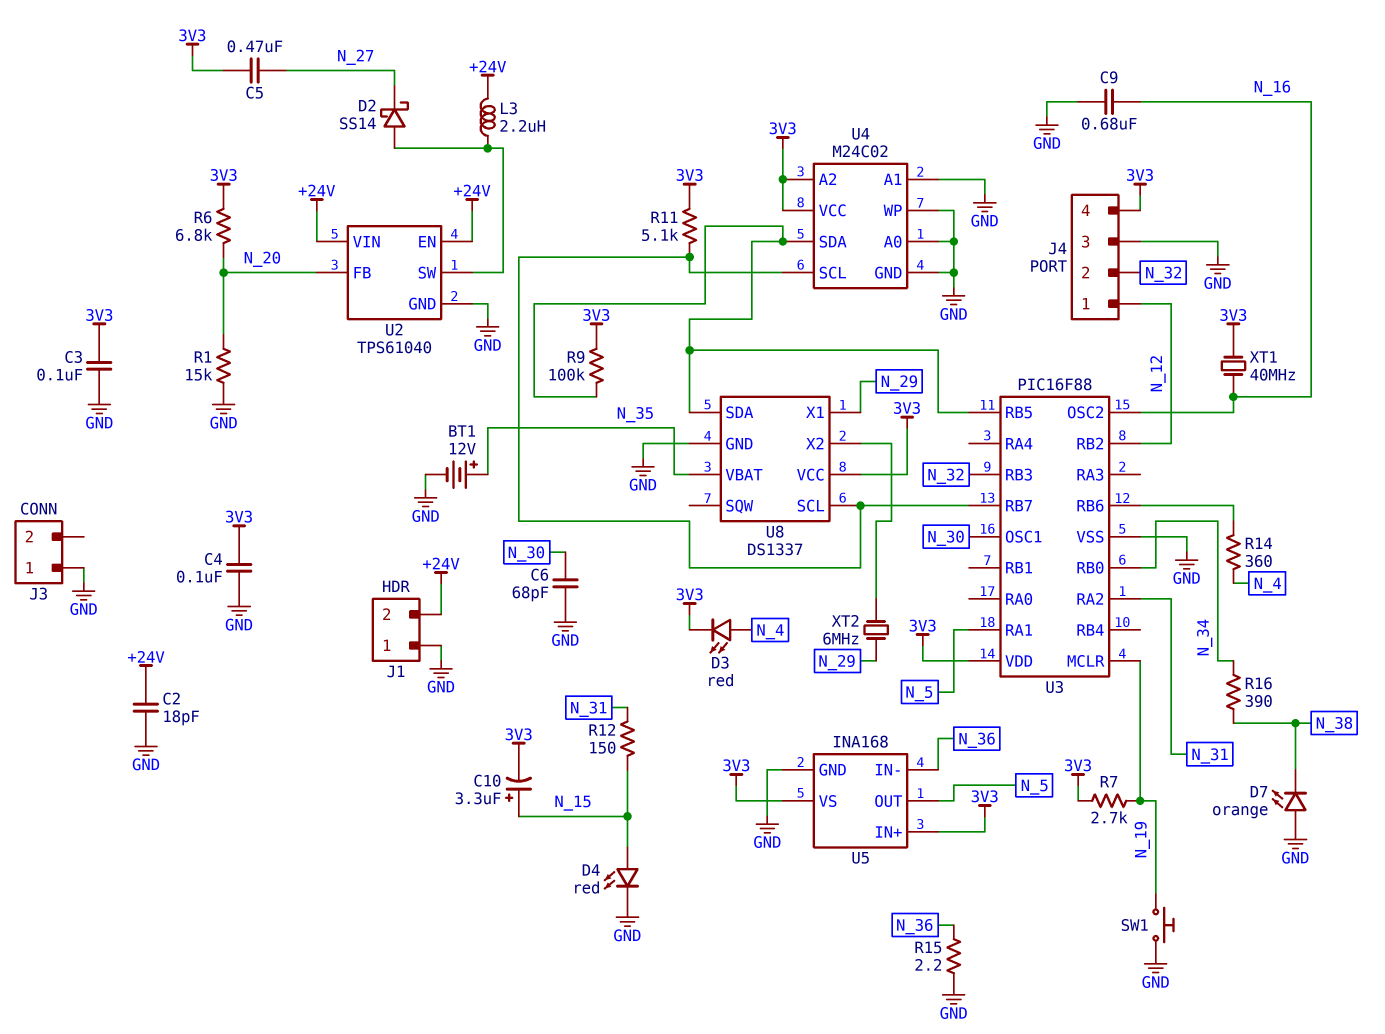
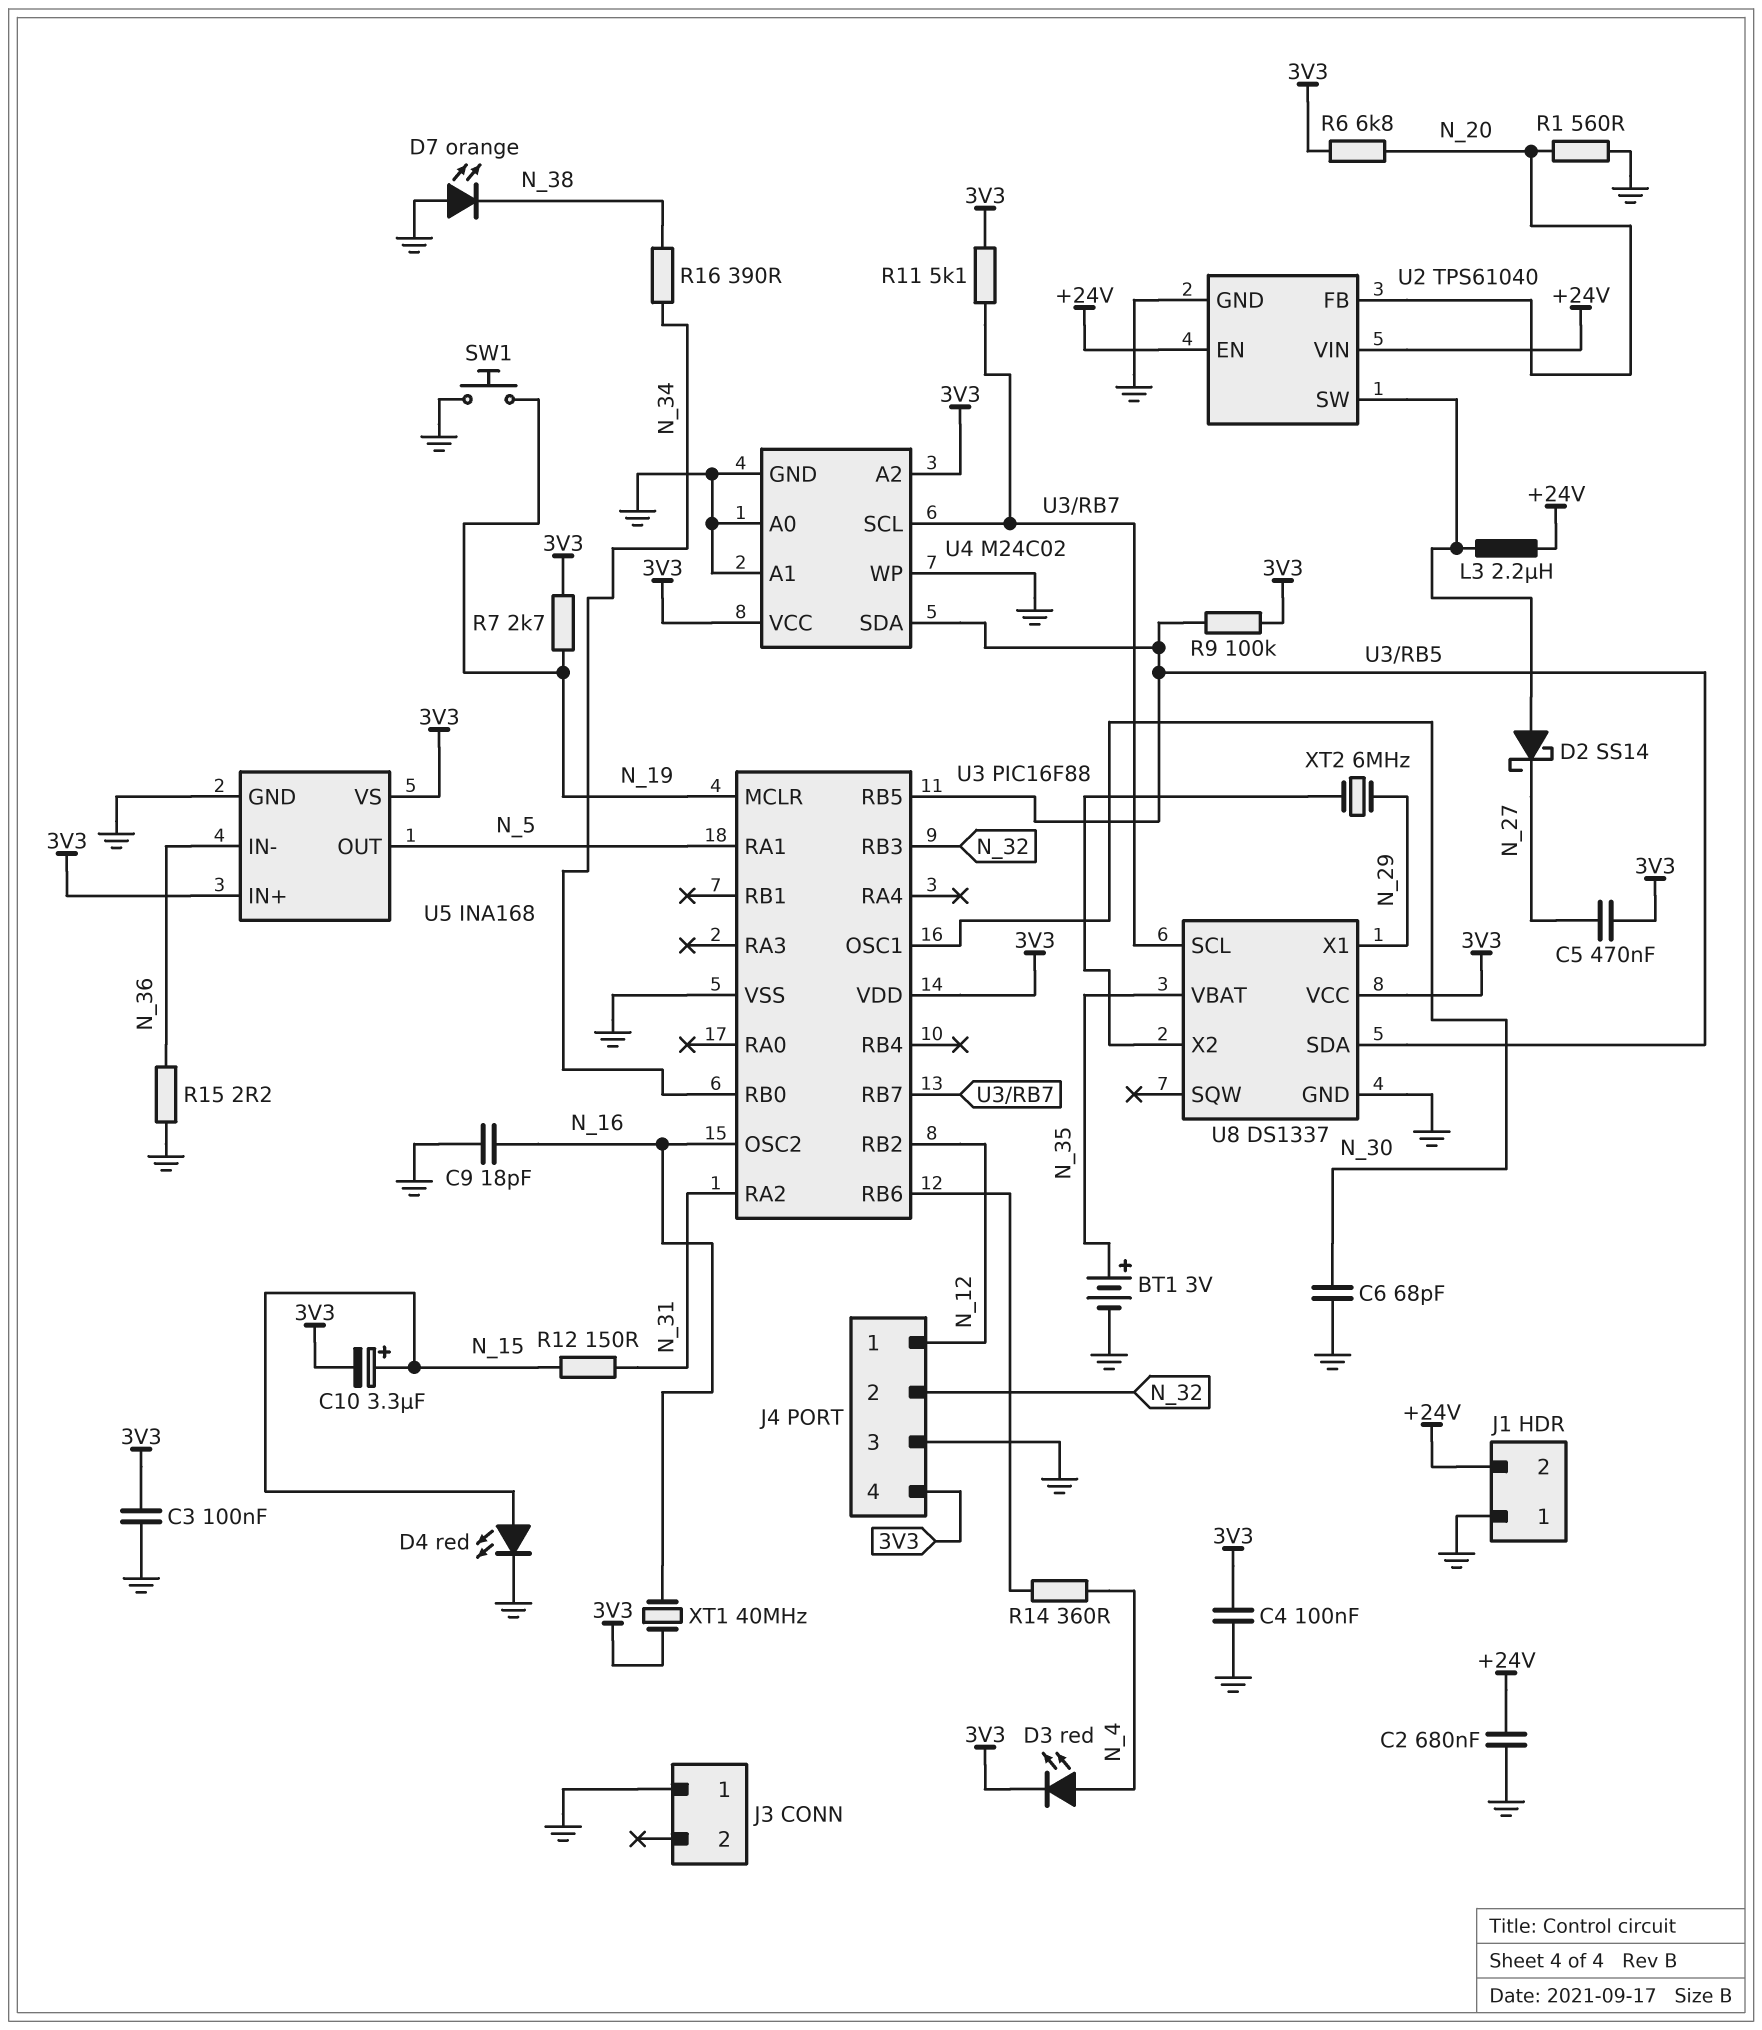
BT1: 12V (plus N_35, minus GND) -> 3V (plus N_35, minus GND)
C2: 18pF (+24V, GND) -> 680nF (+24V, GND)
C9: 680nF (GND, N_16) -> 18pF (GND, N_16)
R1: 15k (GND, N_20) -> 560 (GND, N_20)

